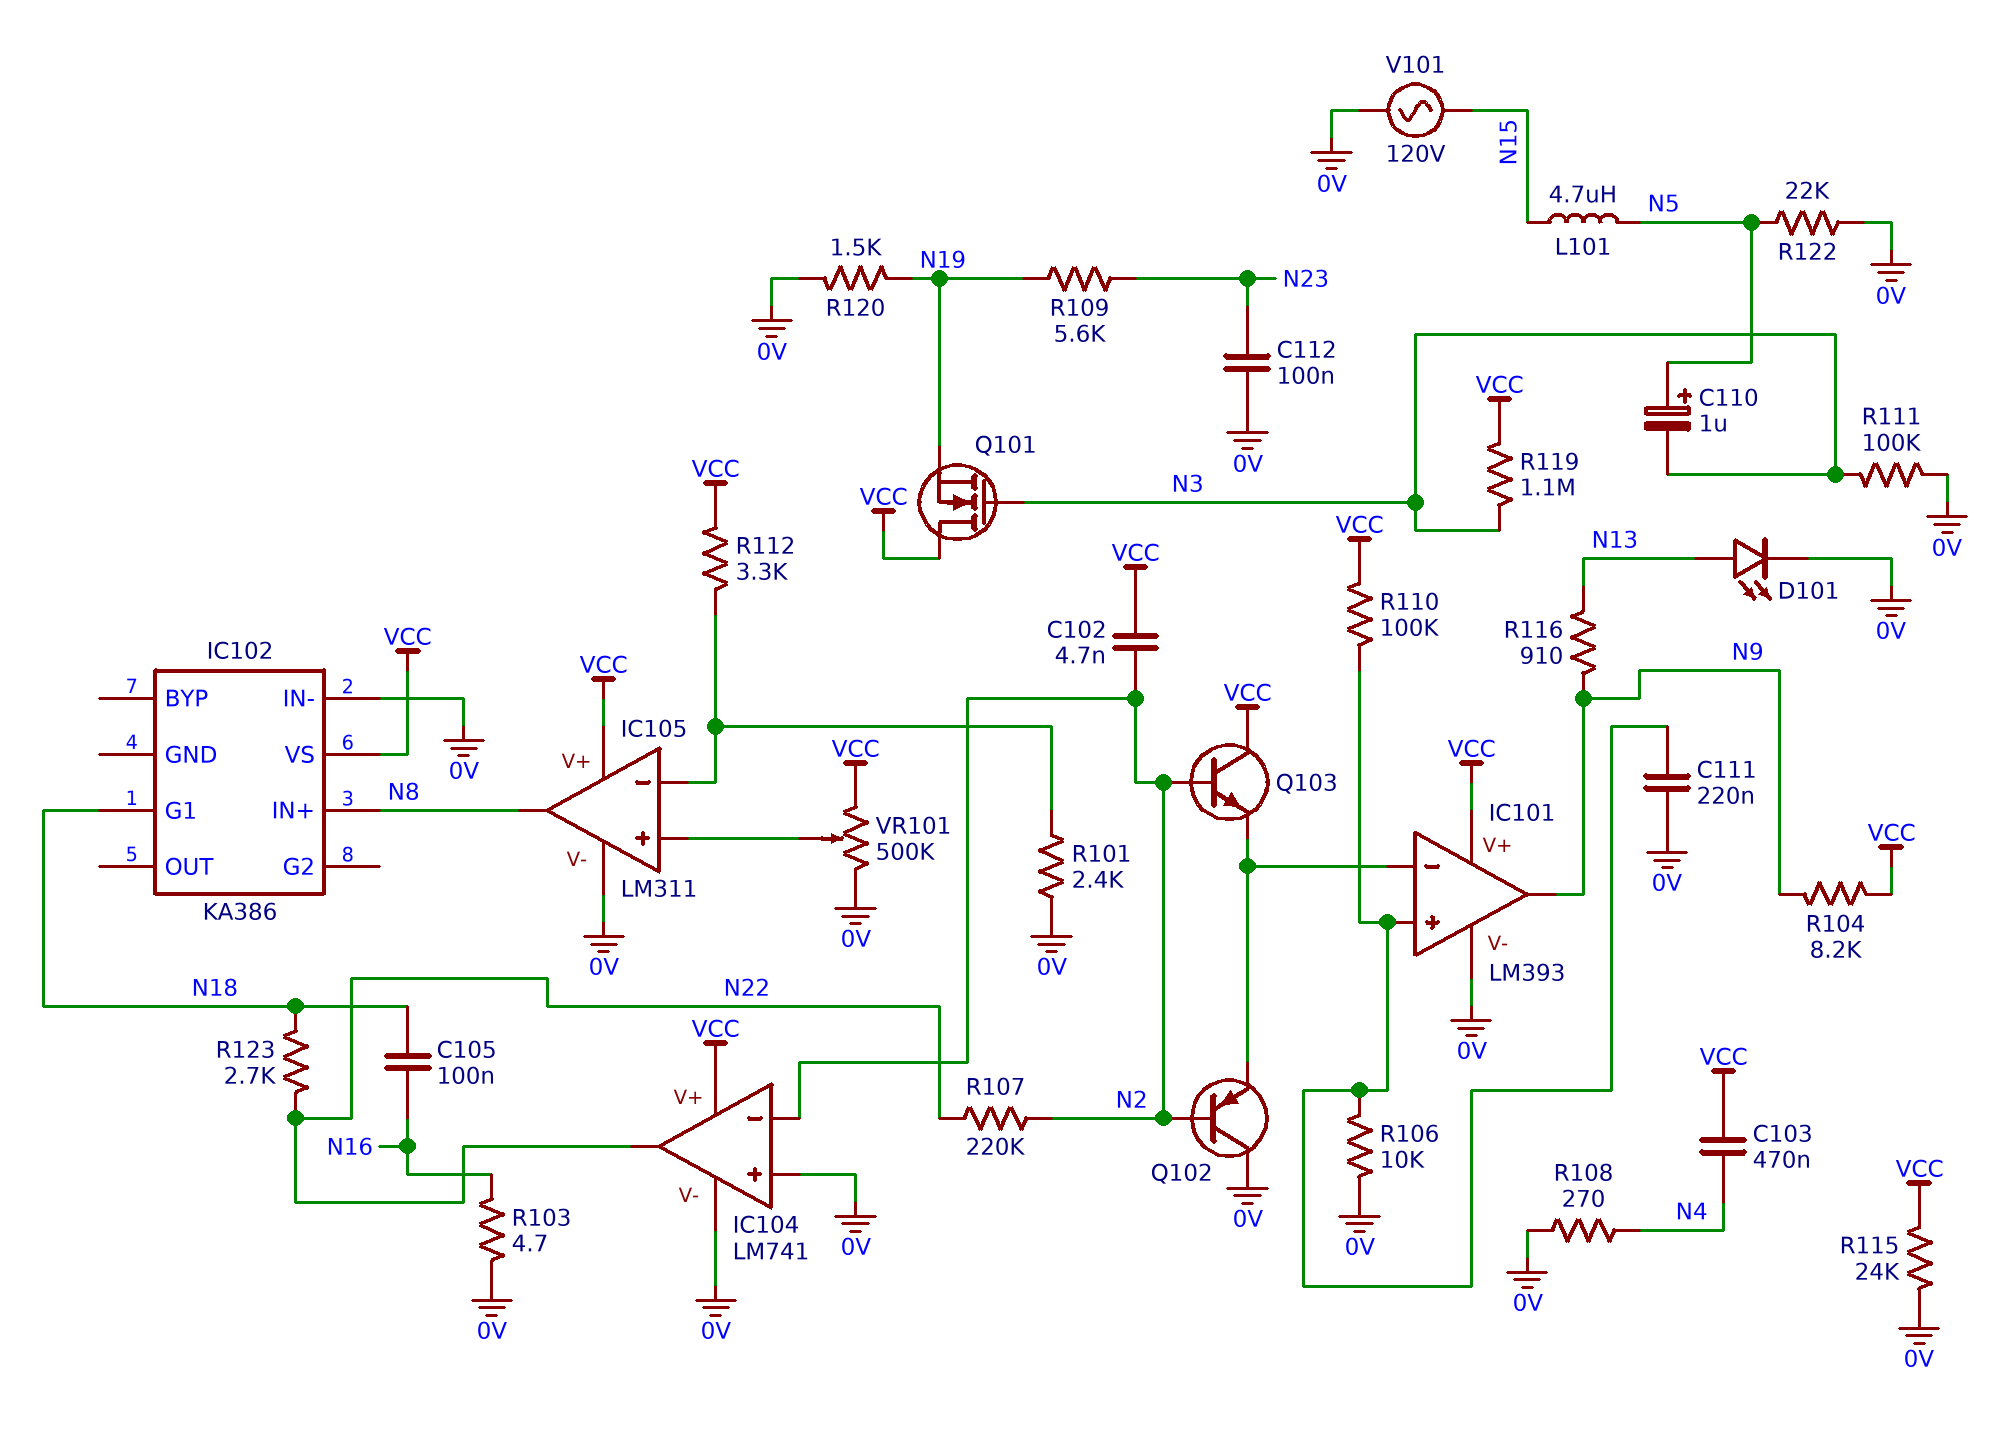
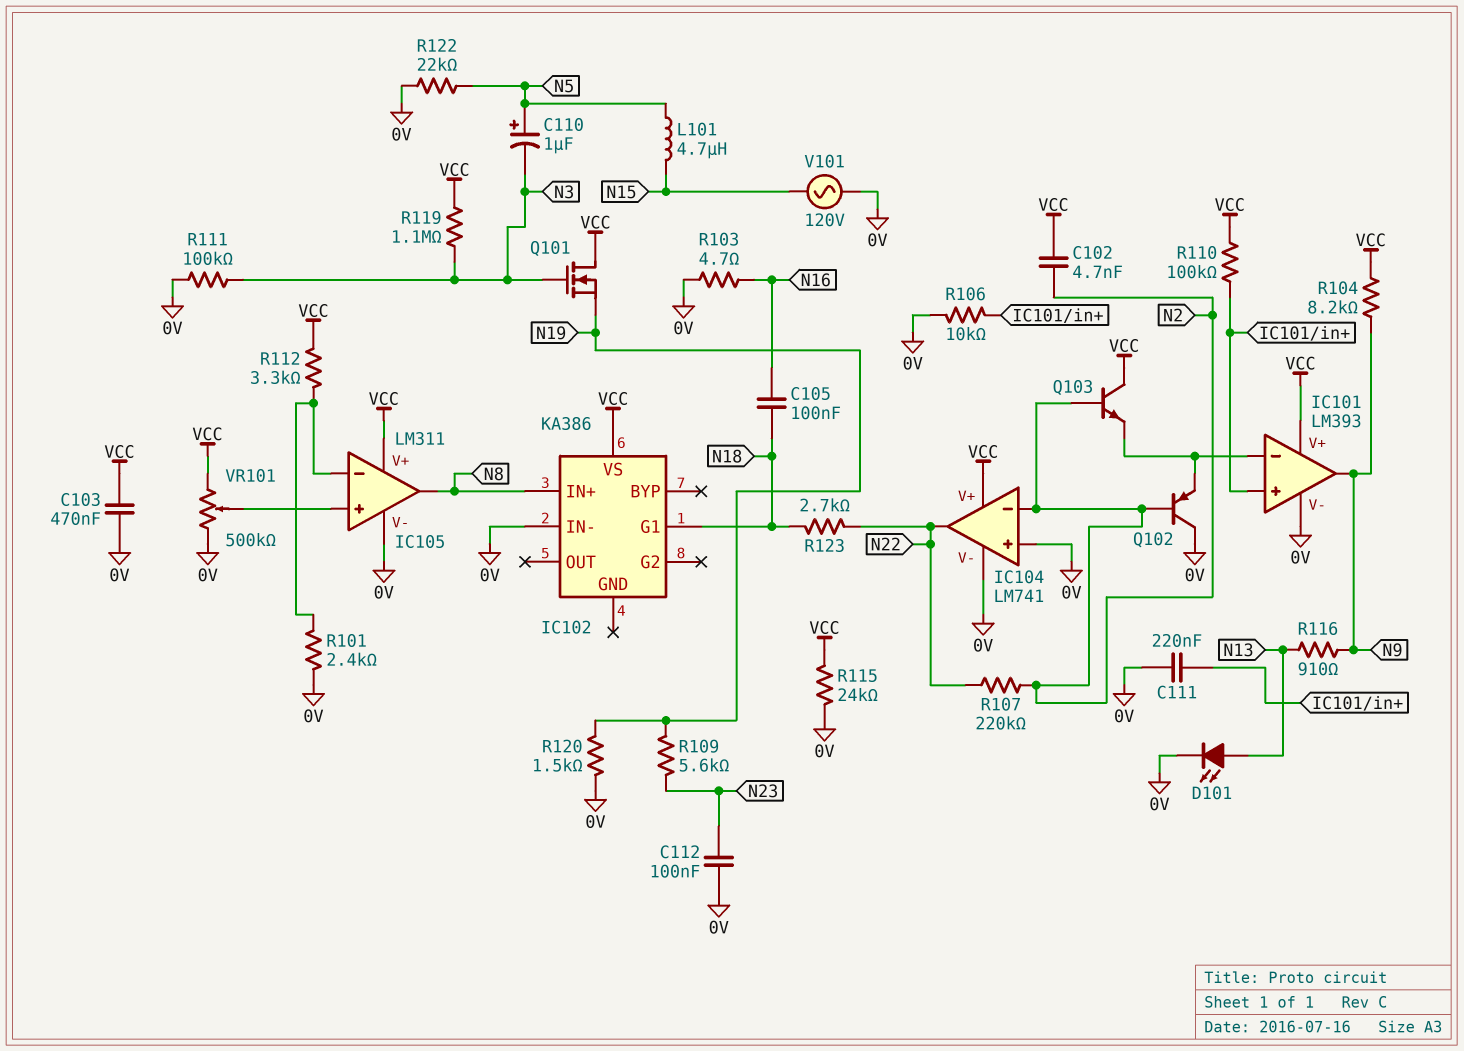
C103: 470nF (N4, VCC) -> 470nF (0V, VCC)
R108: 270 (0V, N4) -> none

